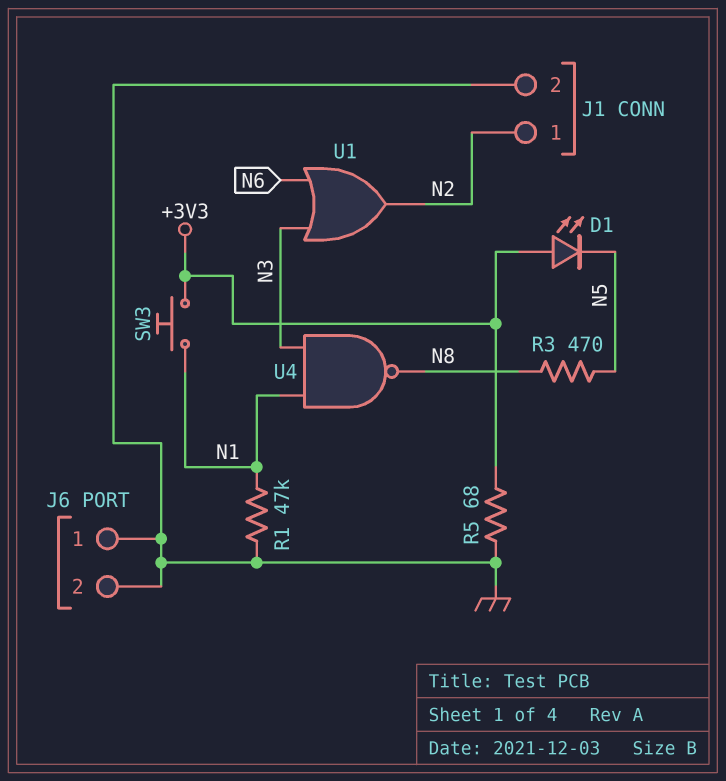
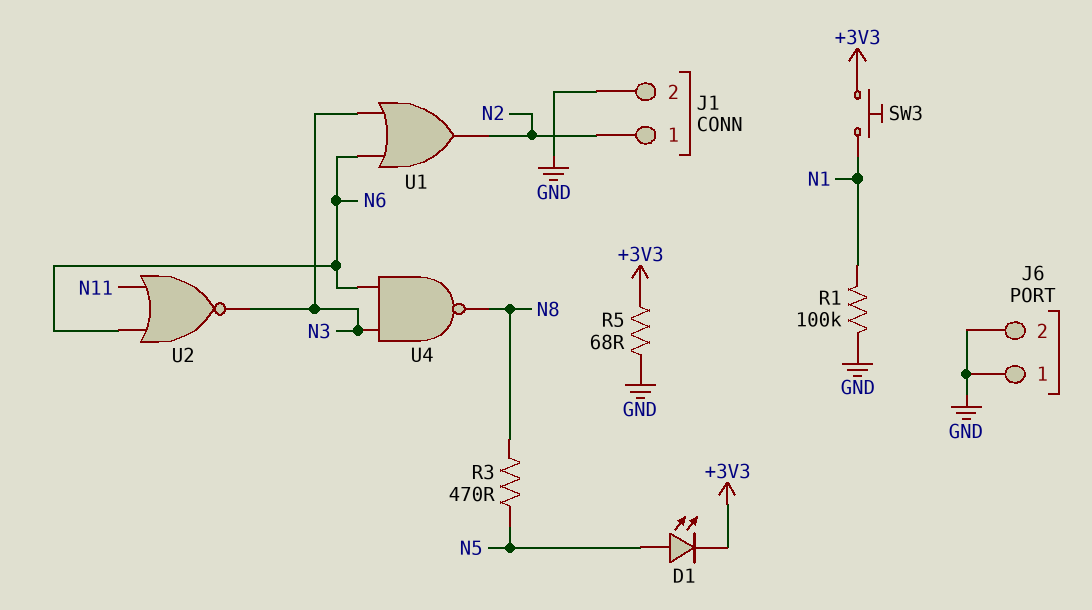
D1: LED (A +3V3, K N5) -> LED (A N5, K +3V3)
R1: 47k (GND, N1) -> 100k (GND, N1)
U2: none -> NOR (in N6, in N11, out N3)
U4: NAND (in N1, in N3, out N8) -> NAND (in N3, in N6, out N8)

